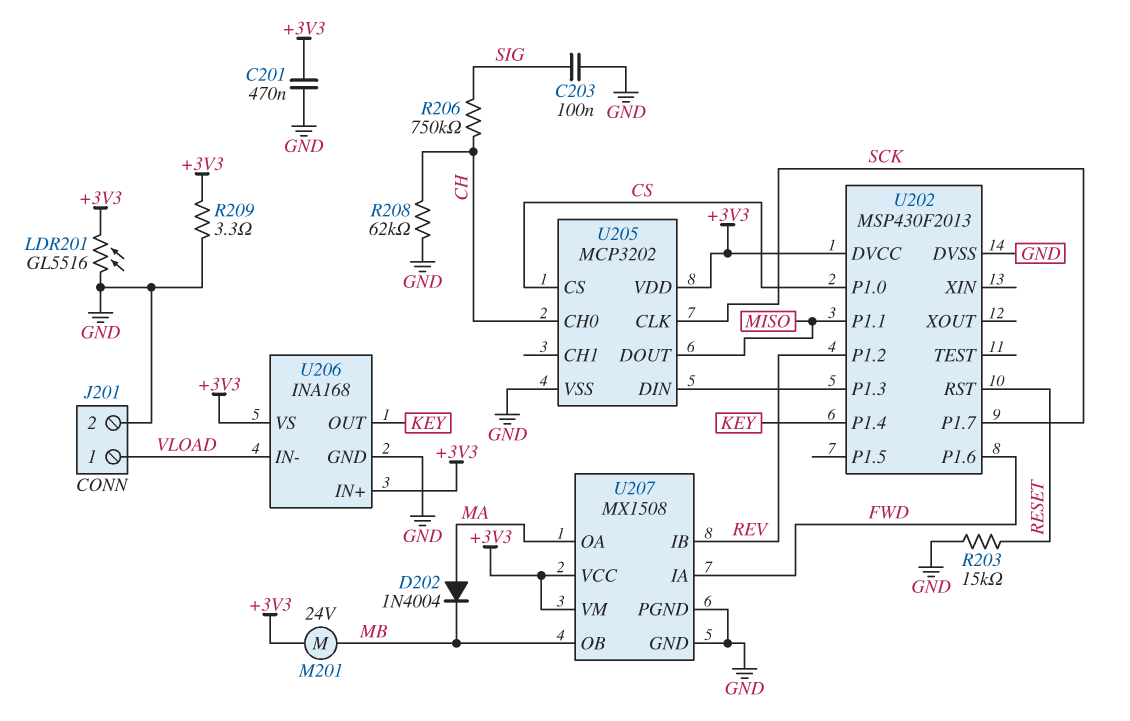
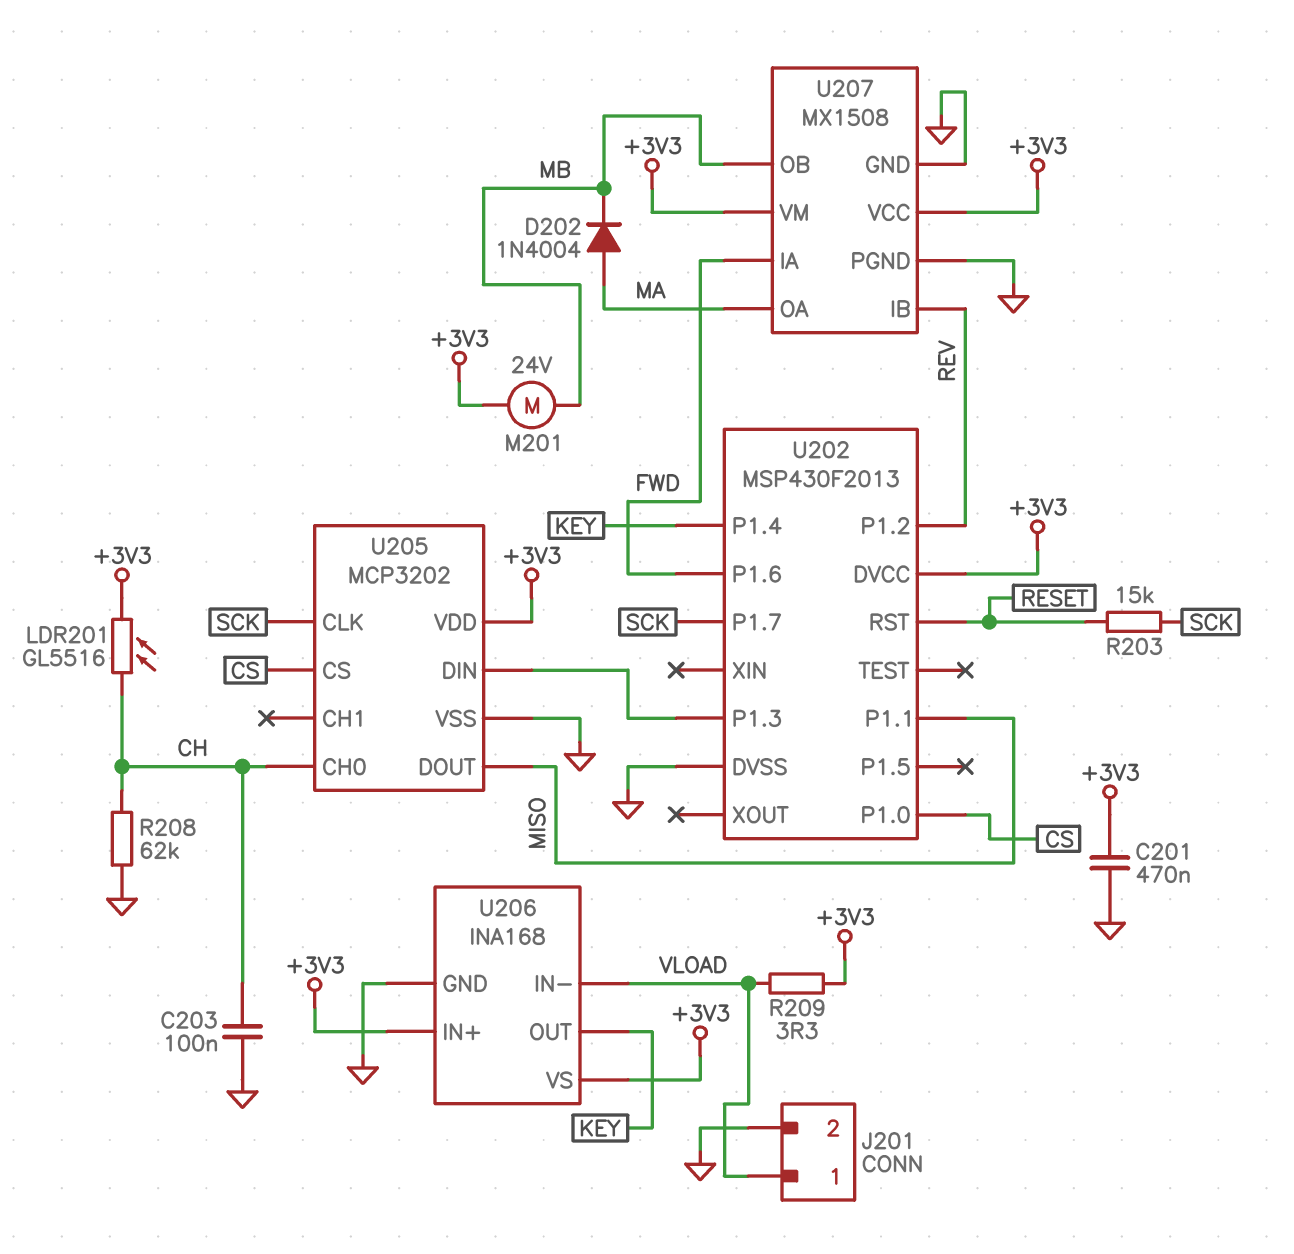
C203: 100nF (GND, SIG) -> 100nF (CH, GND)
LDR201: GL5516 (+3V3, GND) -> GL5516 (+3V3, CH)
R203: 15k (GND, RESET) -> 15k (RESET, SCK)
R206: 750k (CH, SIG) -> none
R209: 3.3 (+3V3, GND) -> 3.3 (+3V3, VLOAD)

